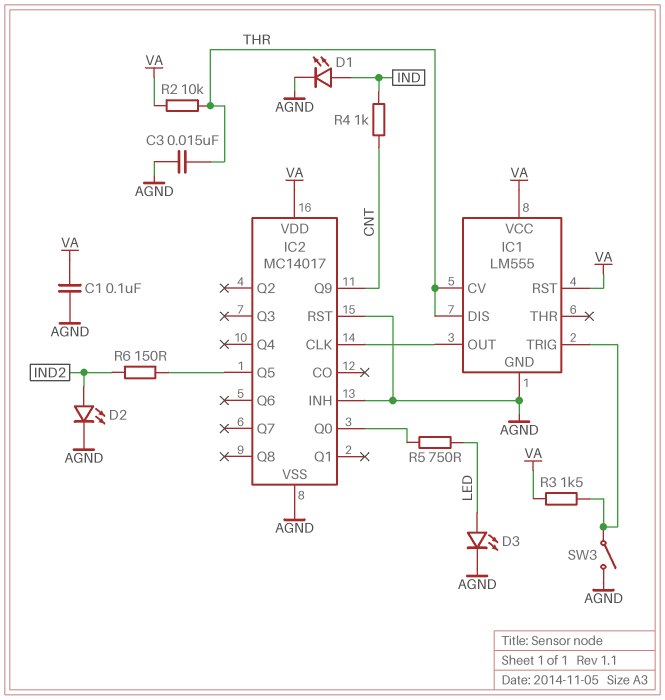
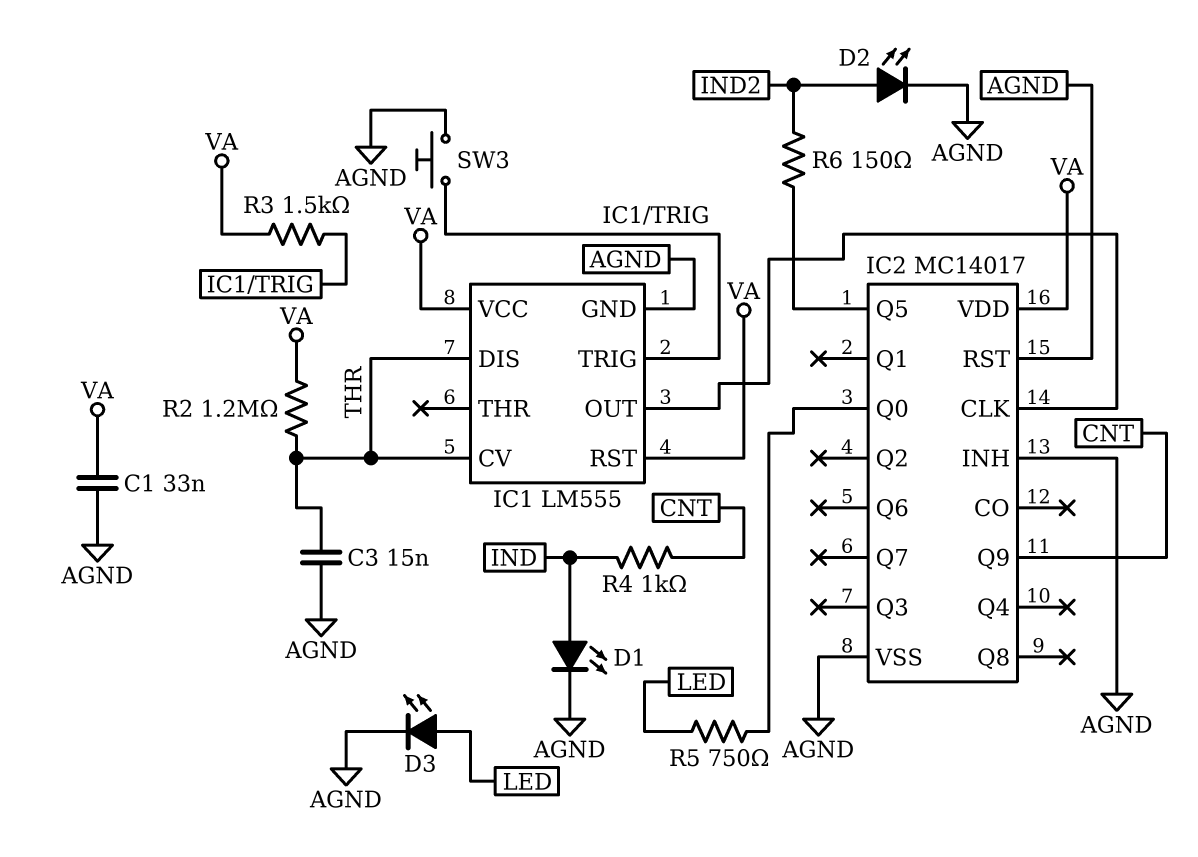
C1: 100nF (AGND, VA) -> 33nF (AGND, VA)
R2: 10k (THR, VA) -> 1.2M (THR, VA)
SW3: switch (AGND, IC1/TRIG) -> button (AGND, IC1/TRIG)

